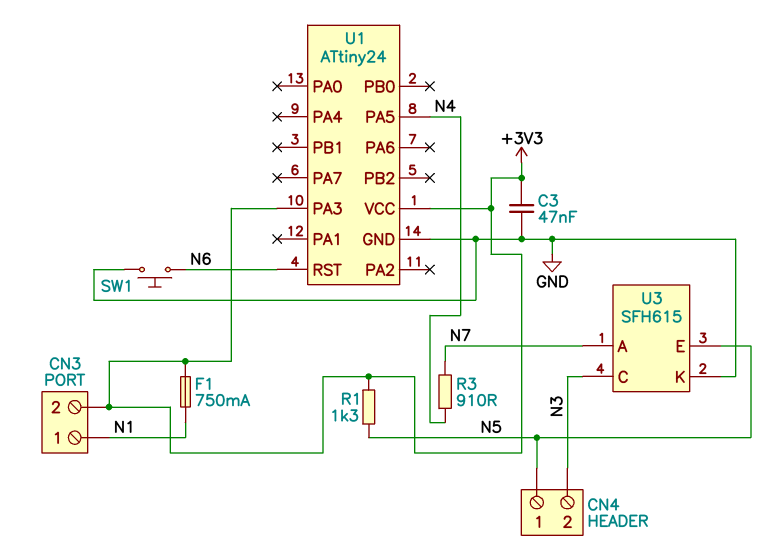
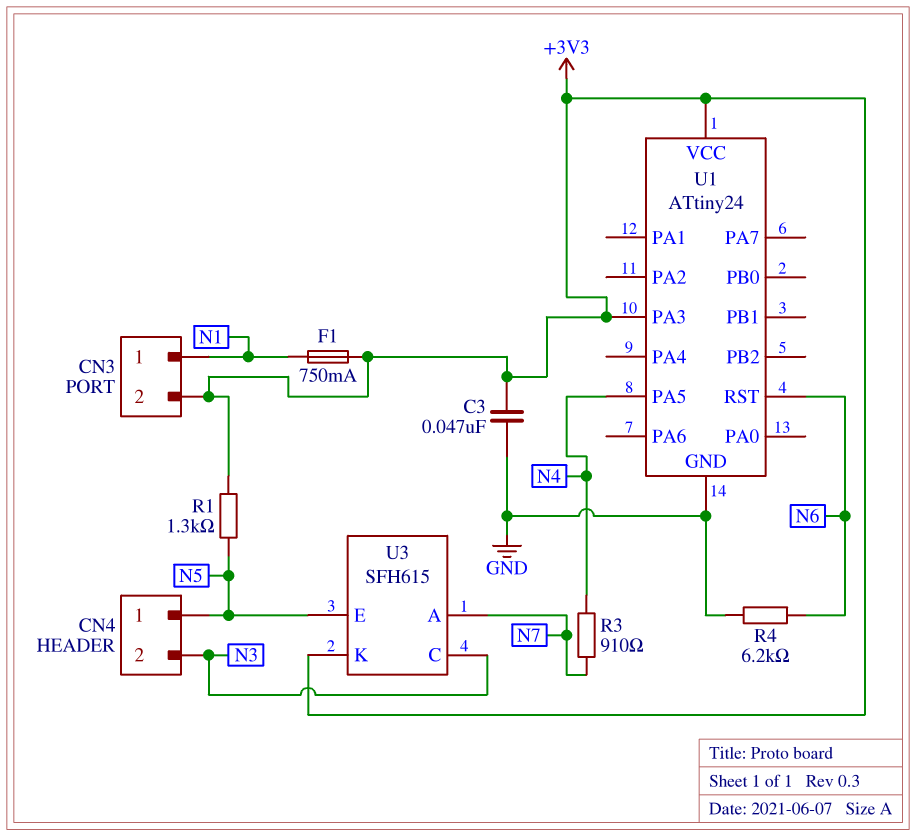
R4: none -> 6.2k (GND, N6)
SW1: button (GND, N6) -> none
U3 pin K: GND -> +3V3

